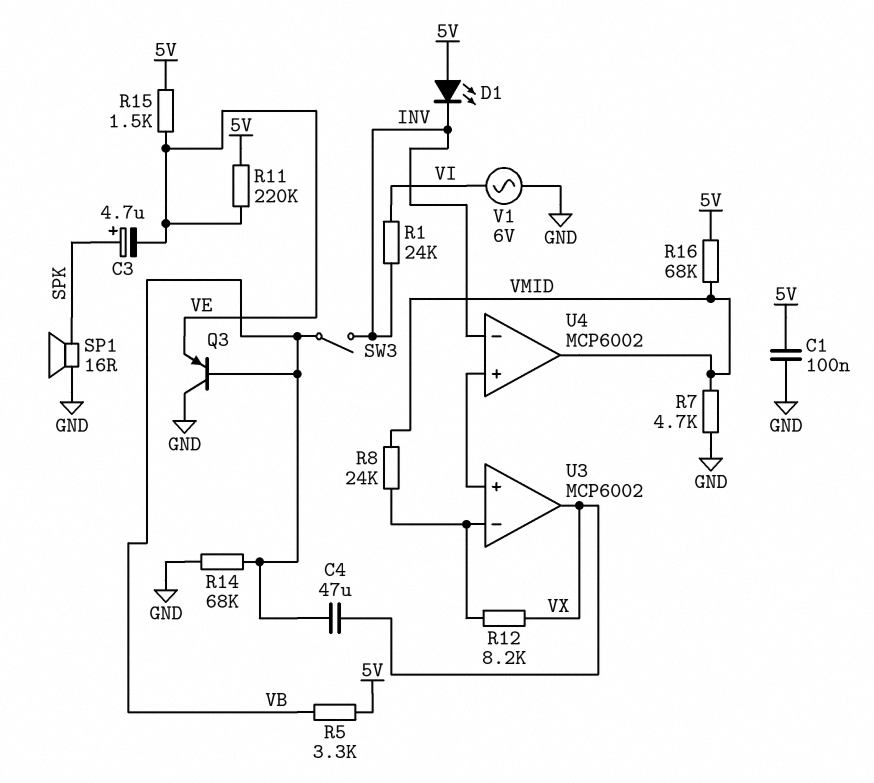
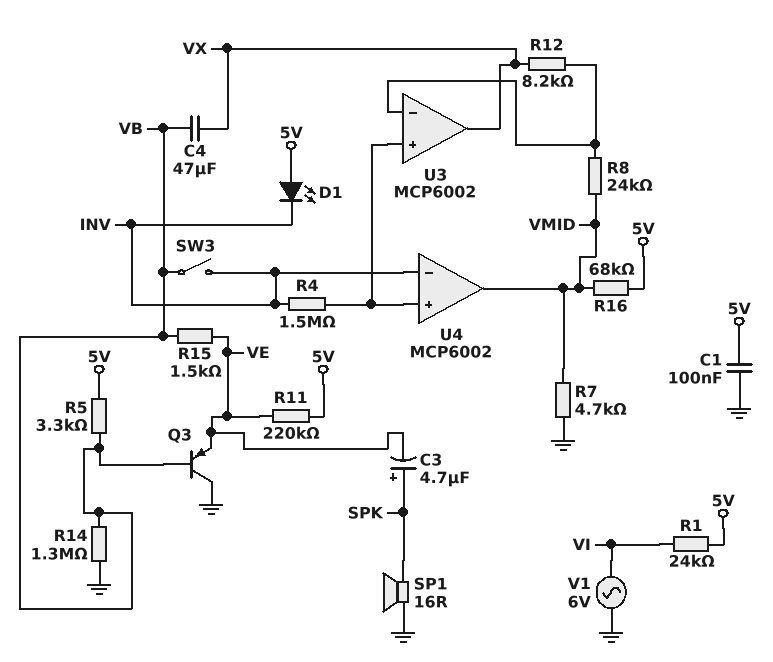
R1: 24k (INV, VI) -> 24k (5V, VI)
R4: none -> 1.5M (INV, U3/in+)
R14: 68k (GND, VB) -> 1.3M (GND, VB)
R15: 1.5k (5V, VE) -> 1.5k (VB, VE)

